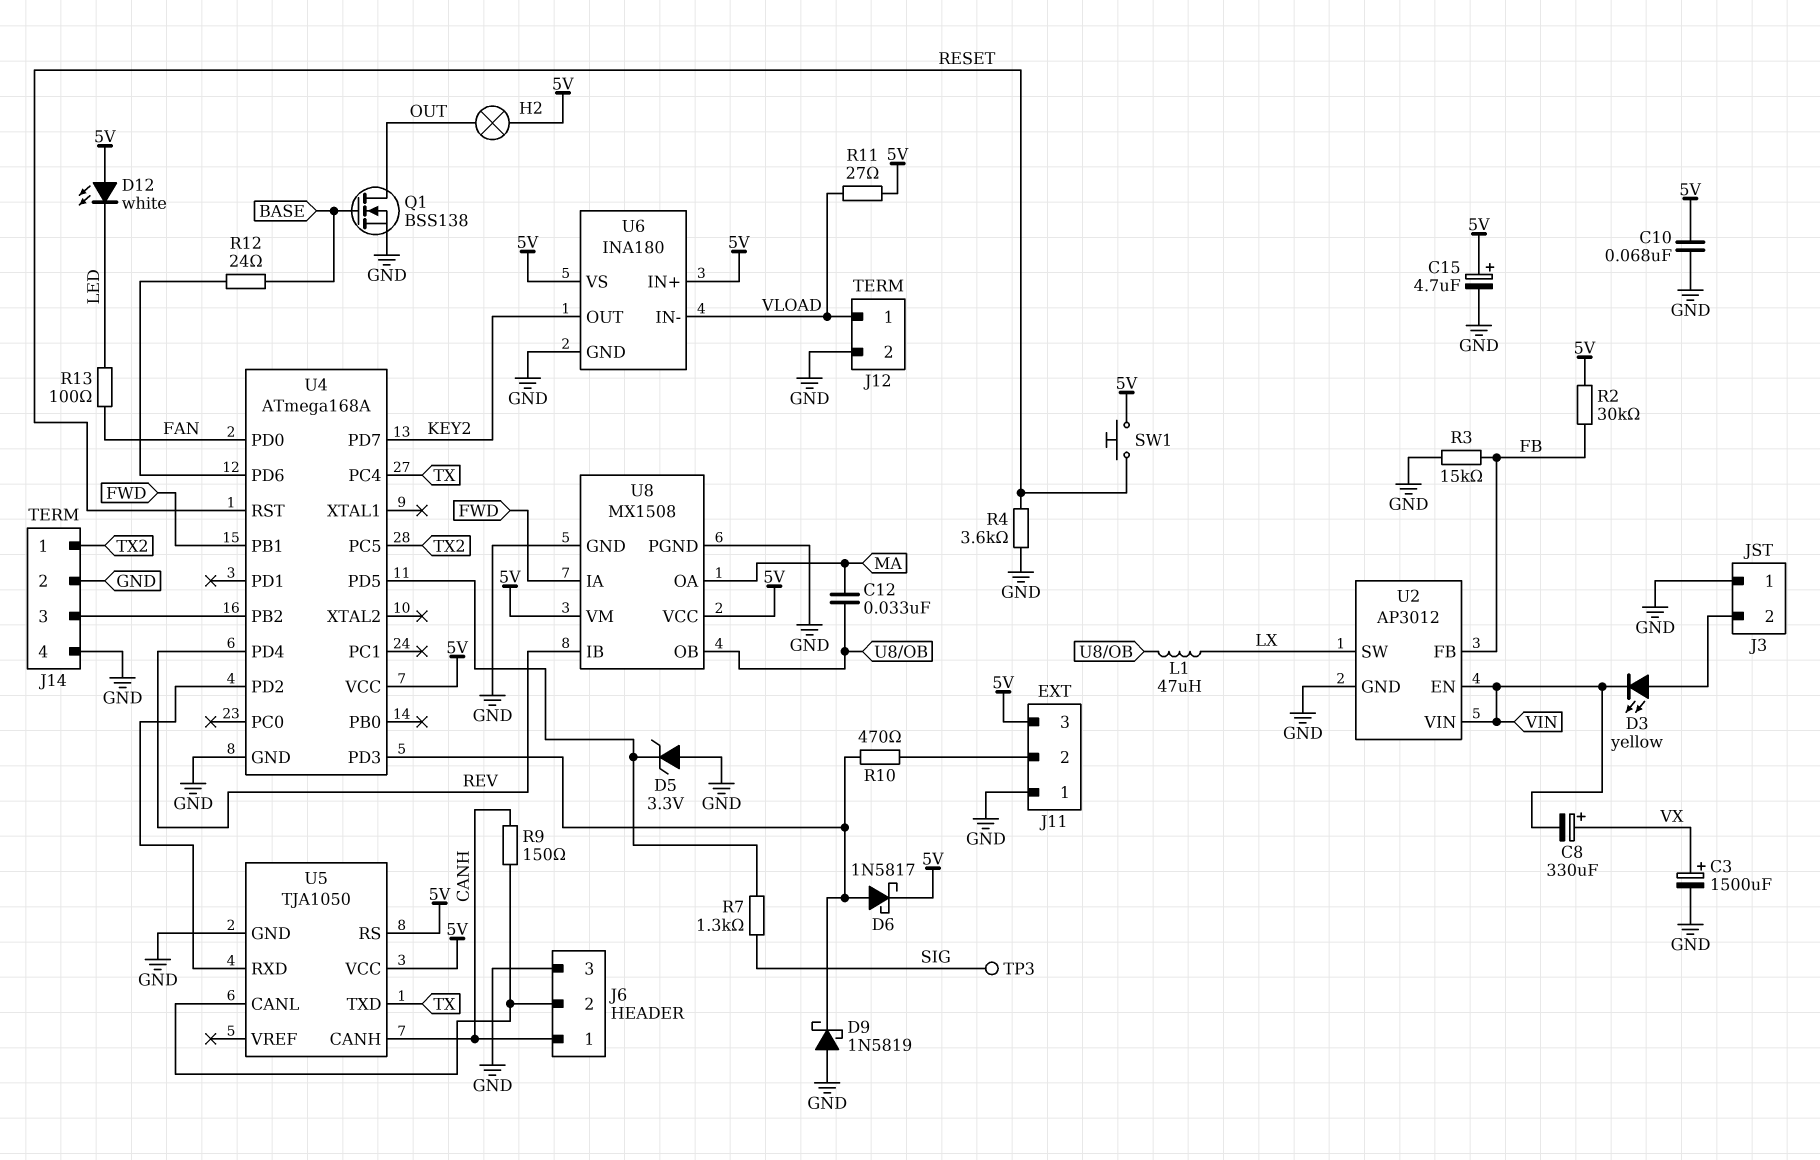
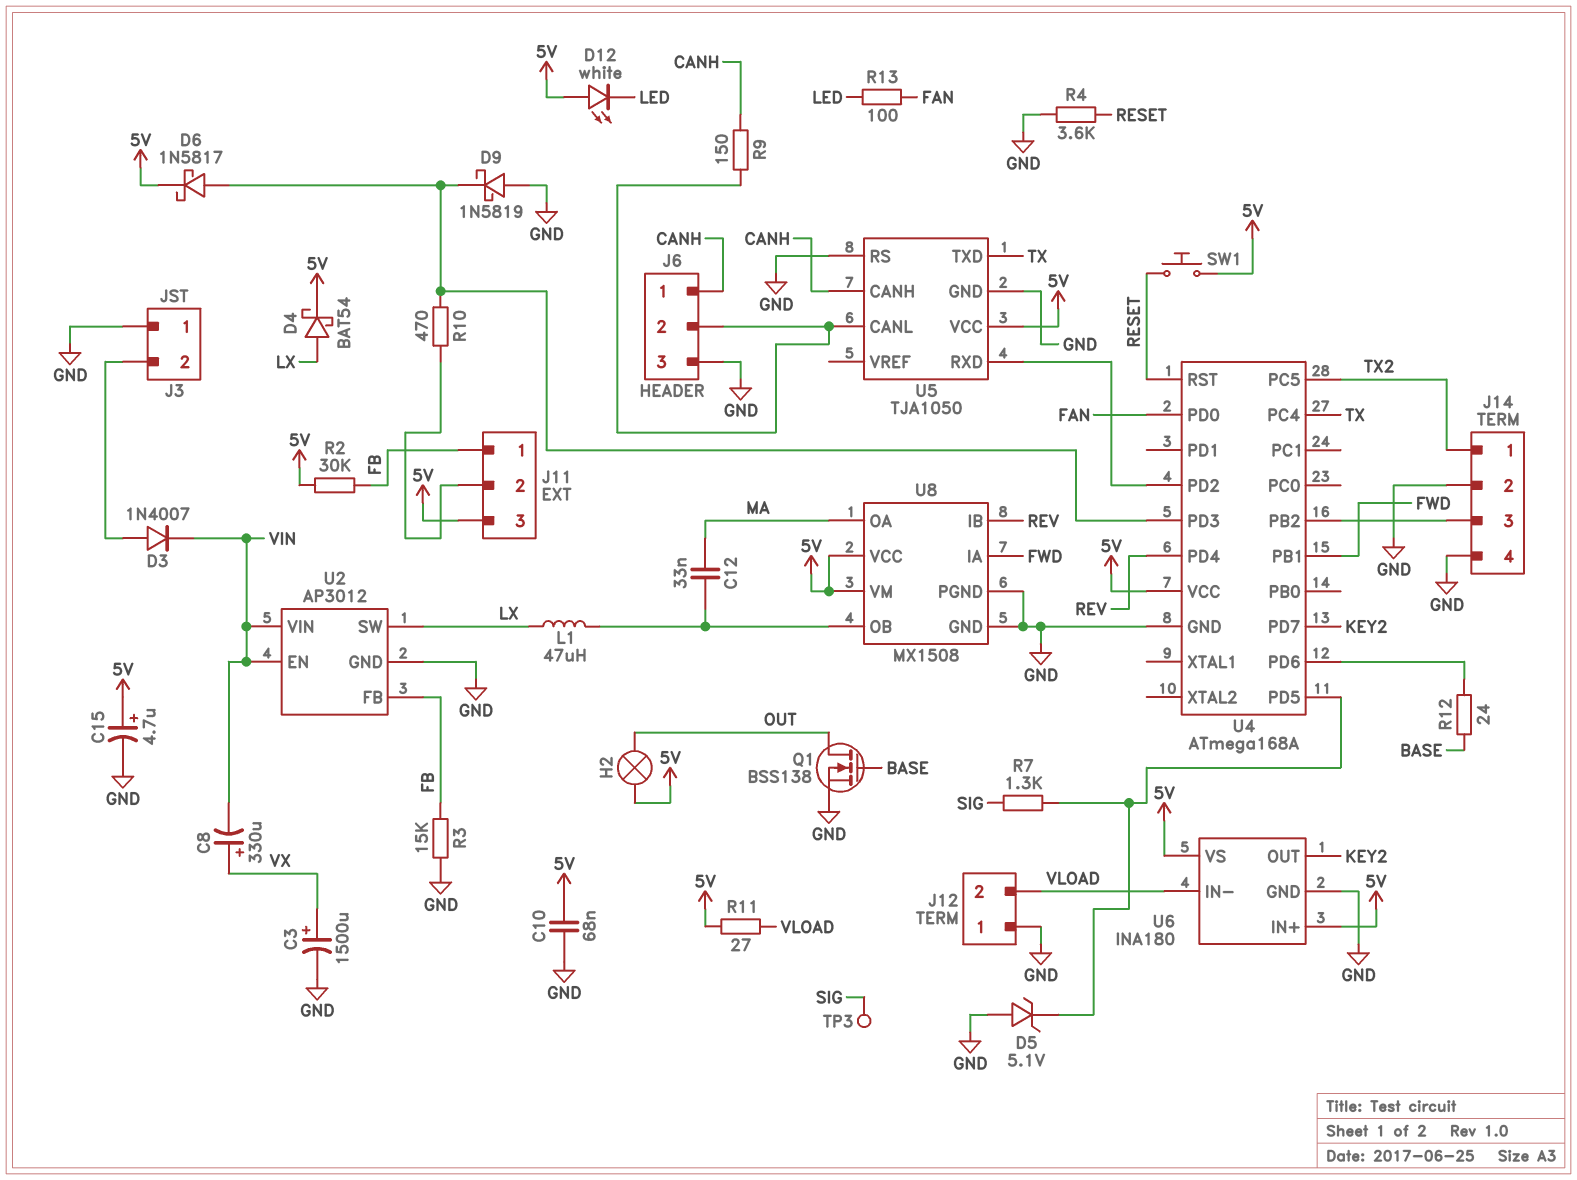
D3: LED yellow (A J3/2, K VIN) -> diode 1N4007 (A J3/2, K VIN)
D4: none -> schottky BAT54 (A LX, K 5V)
D5: zener 3.3V (A GND, K U4/PD5) -> zener 5.1V (A GND, K U4/PD5)
J11 pin 1: GND -> FB
J12 pin 1: VLOAD -> GND
J12 pin 2: GND -> VLOAD
U5 pin RS: 5V -> GND

